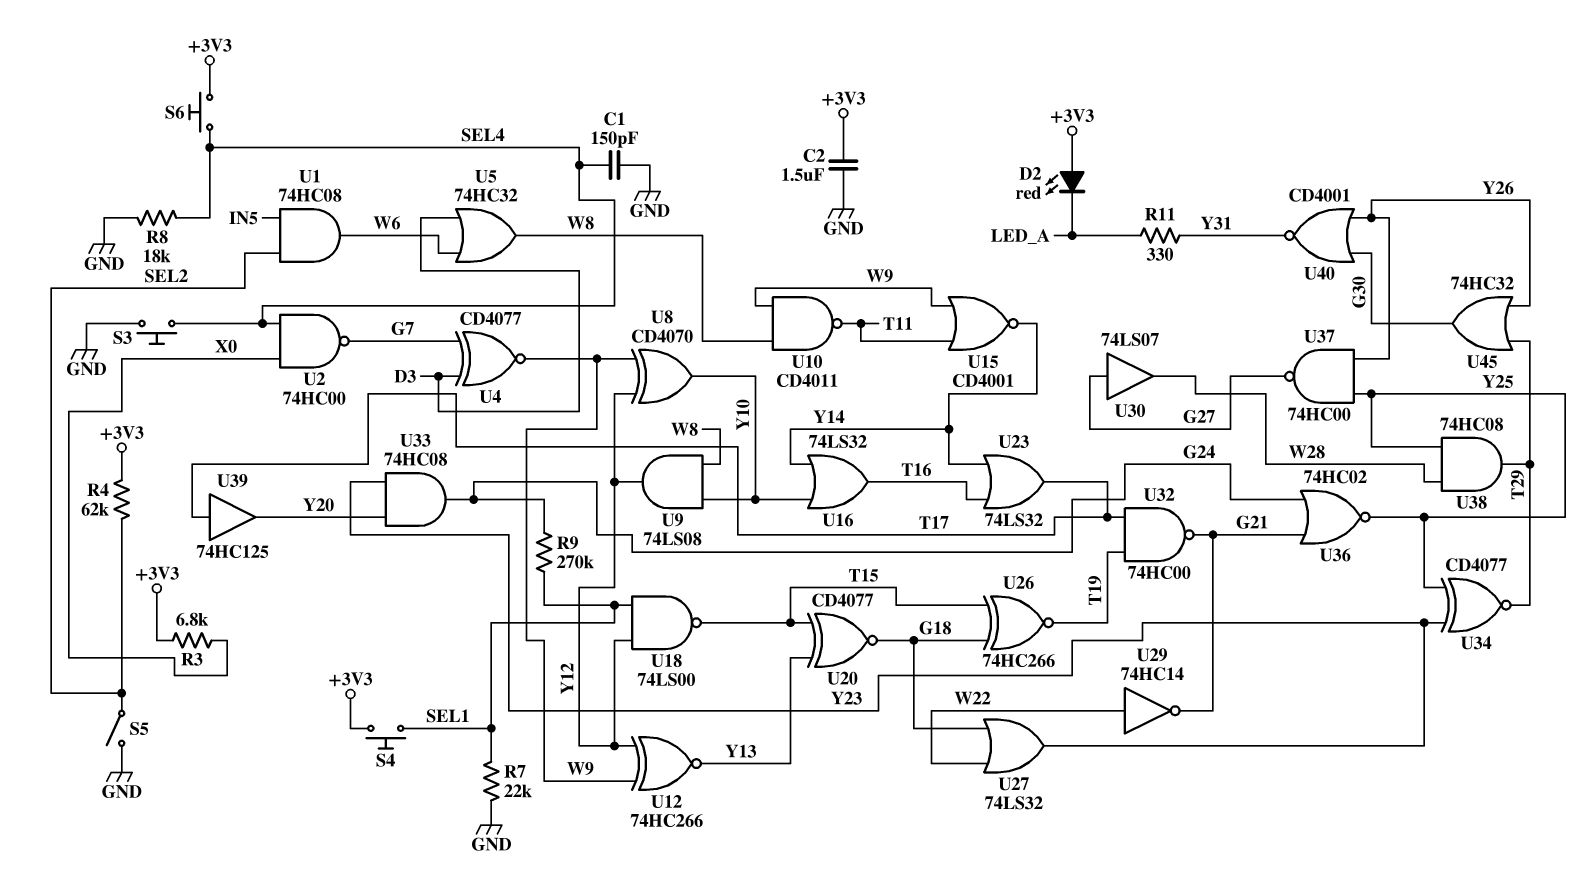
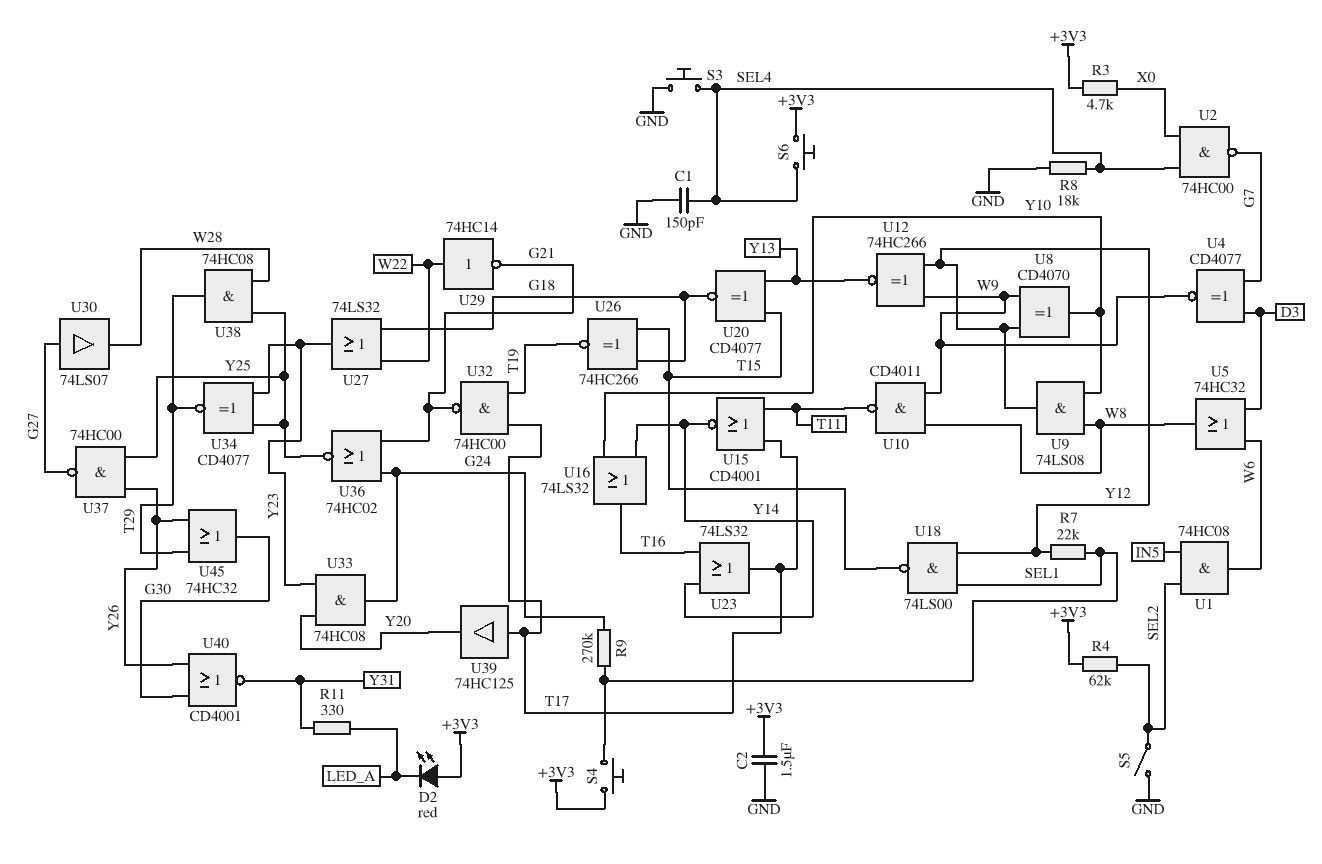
R3: 6.8k (+3V3, X0) -> 4.7k (+3V3, X0)
R7: 22k (GND, SEL1) -> 22k (SEL1, Y12)
U15: NOR CD4001 (in T11, in W9, out Y14) -> NOR CD4001 (in T11, in T17, out Y14)

